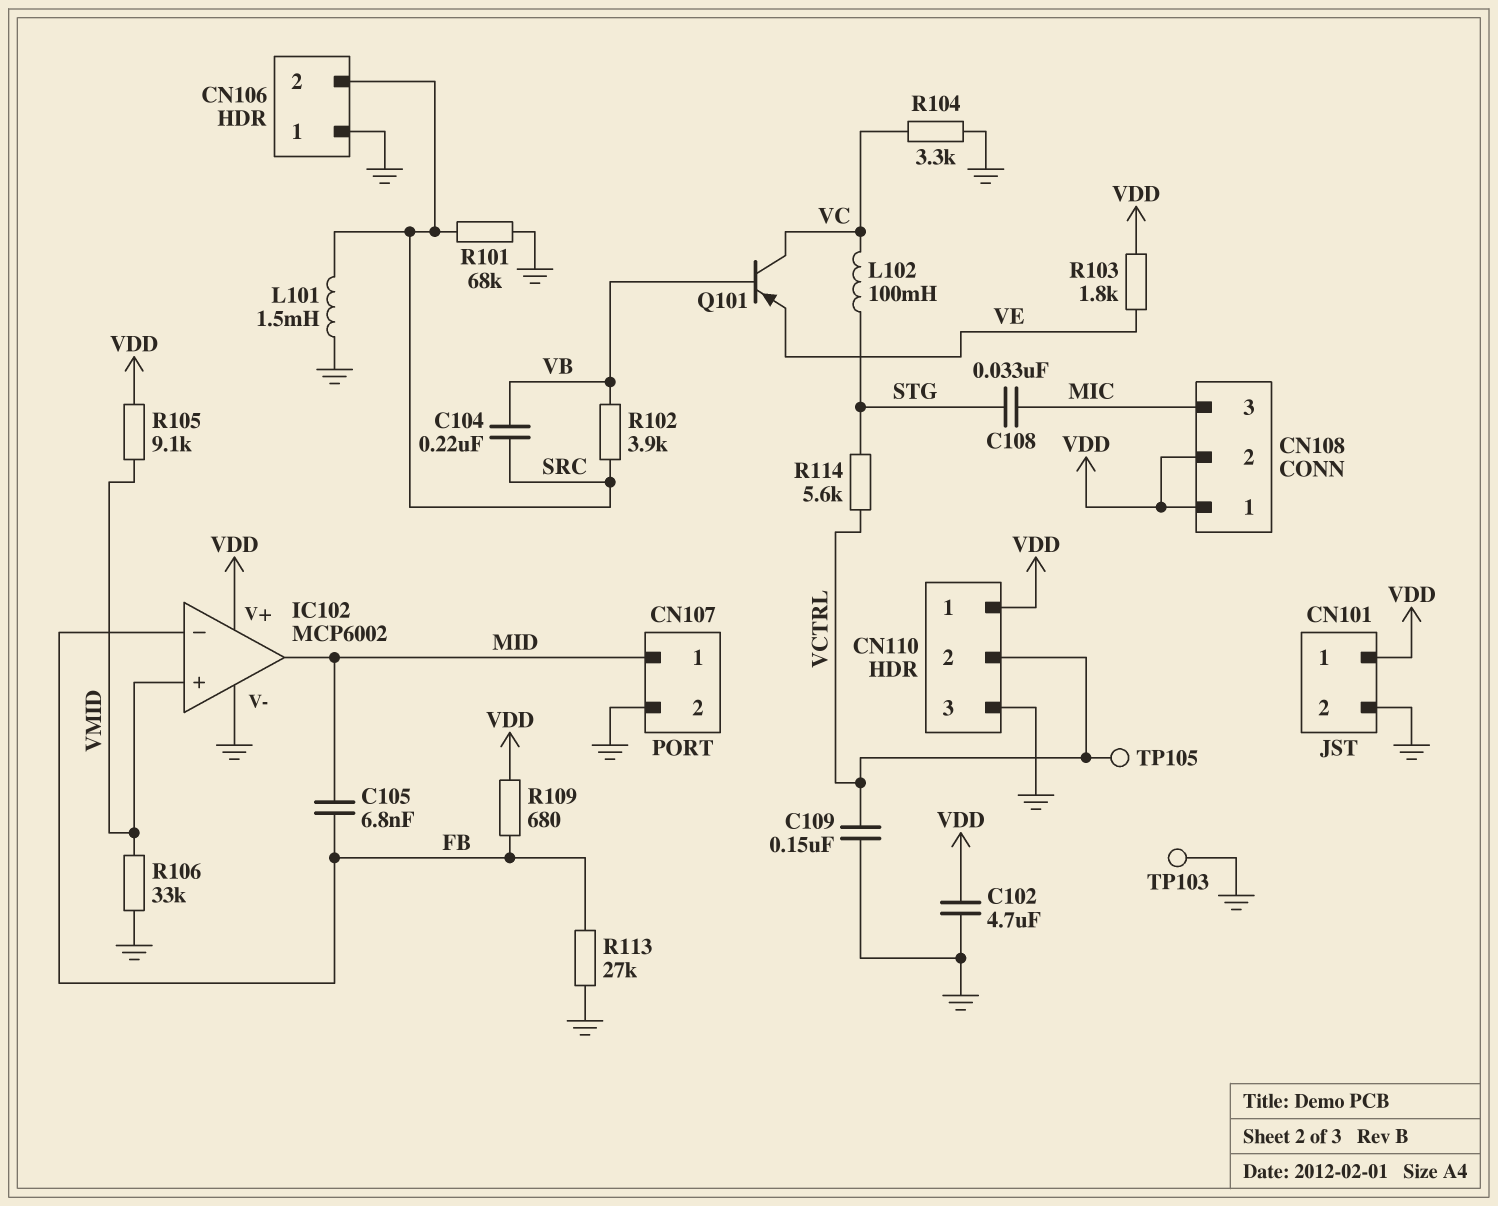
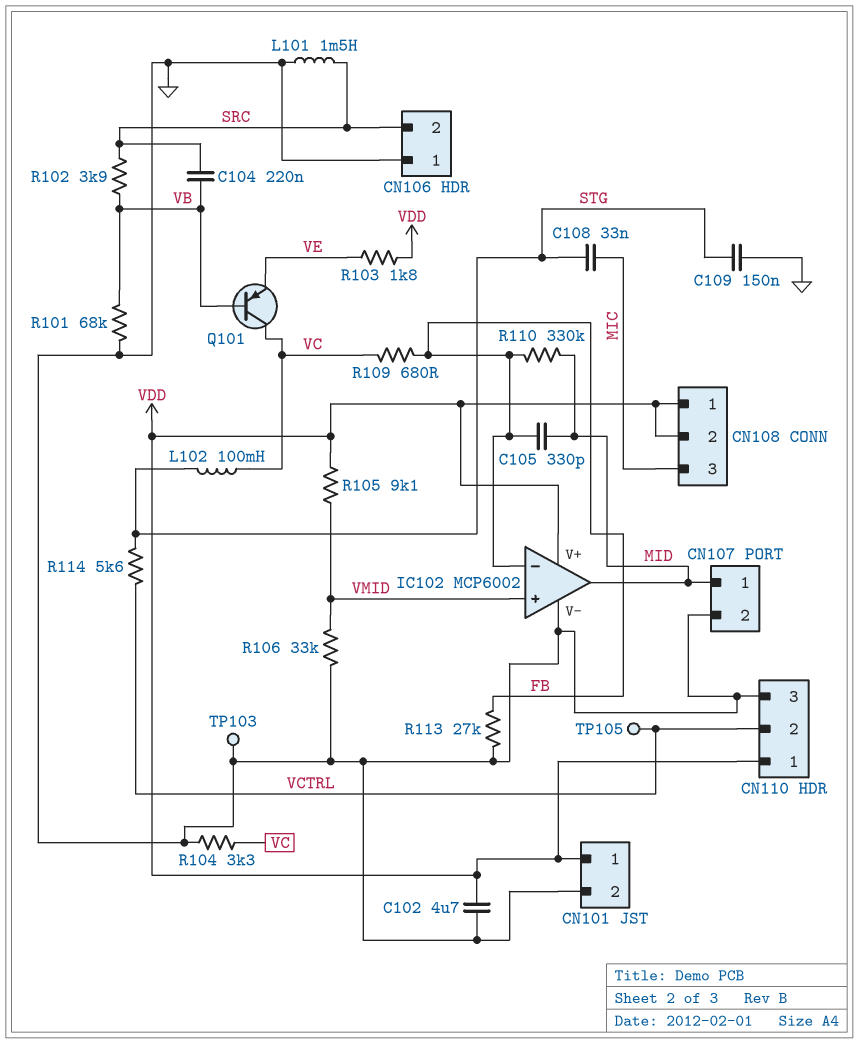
C105: 6.8nF (FB, MID) -> 330pF (FB, MID)
C109: 150nF (GND, VCTRL) -> 150nF (GND, STG)
R101: 68k (GND, SRC) -> 68k (GND, VB)
R109: 680 (FB, VDD) -> 680 (FB, VC)
R110: none -> 330k (FB, MID)

